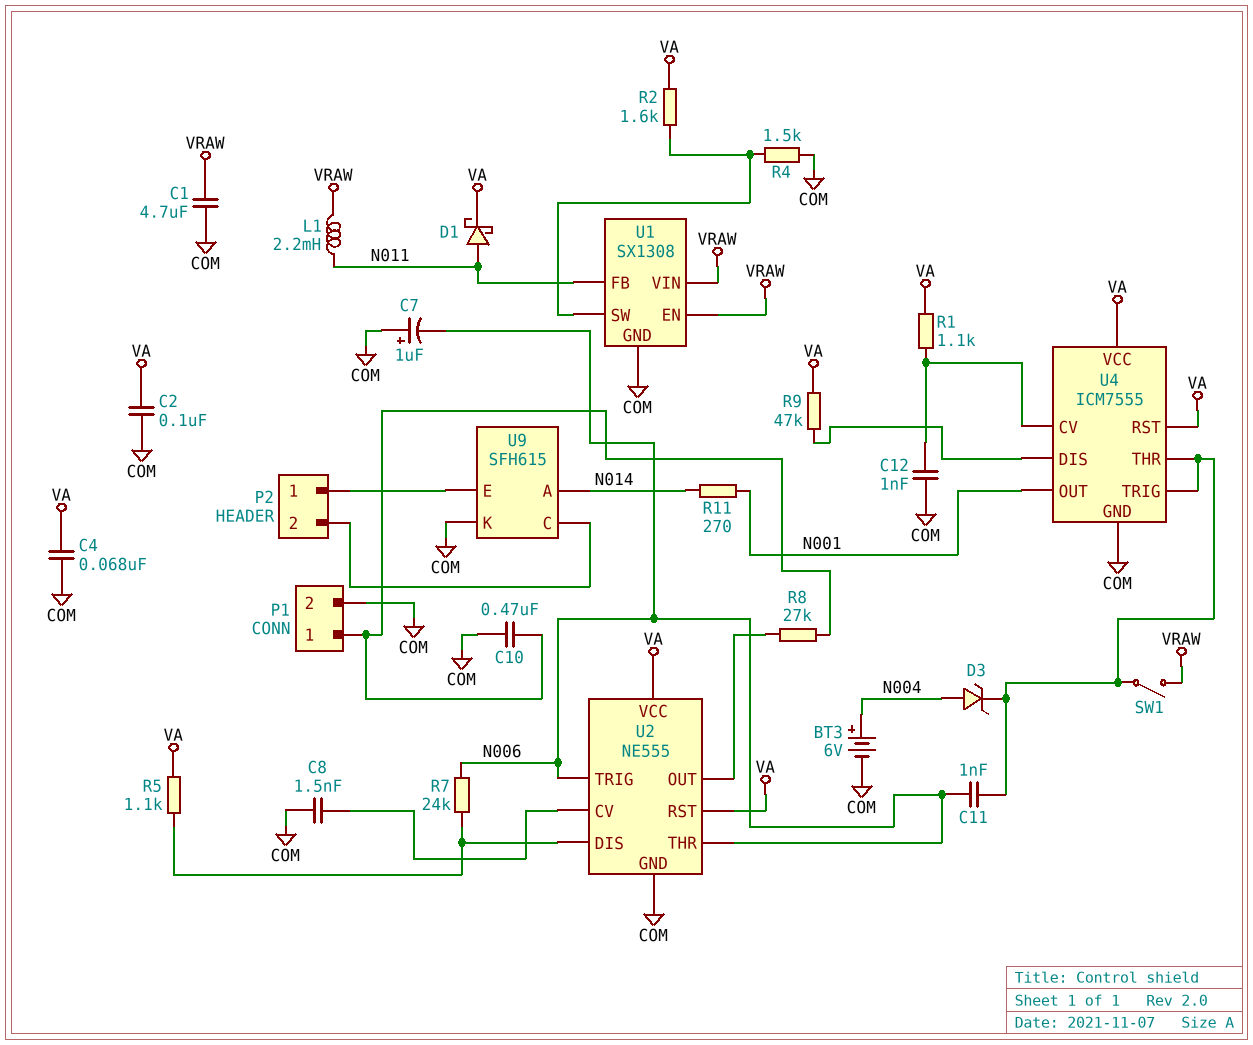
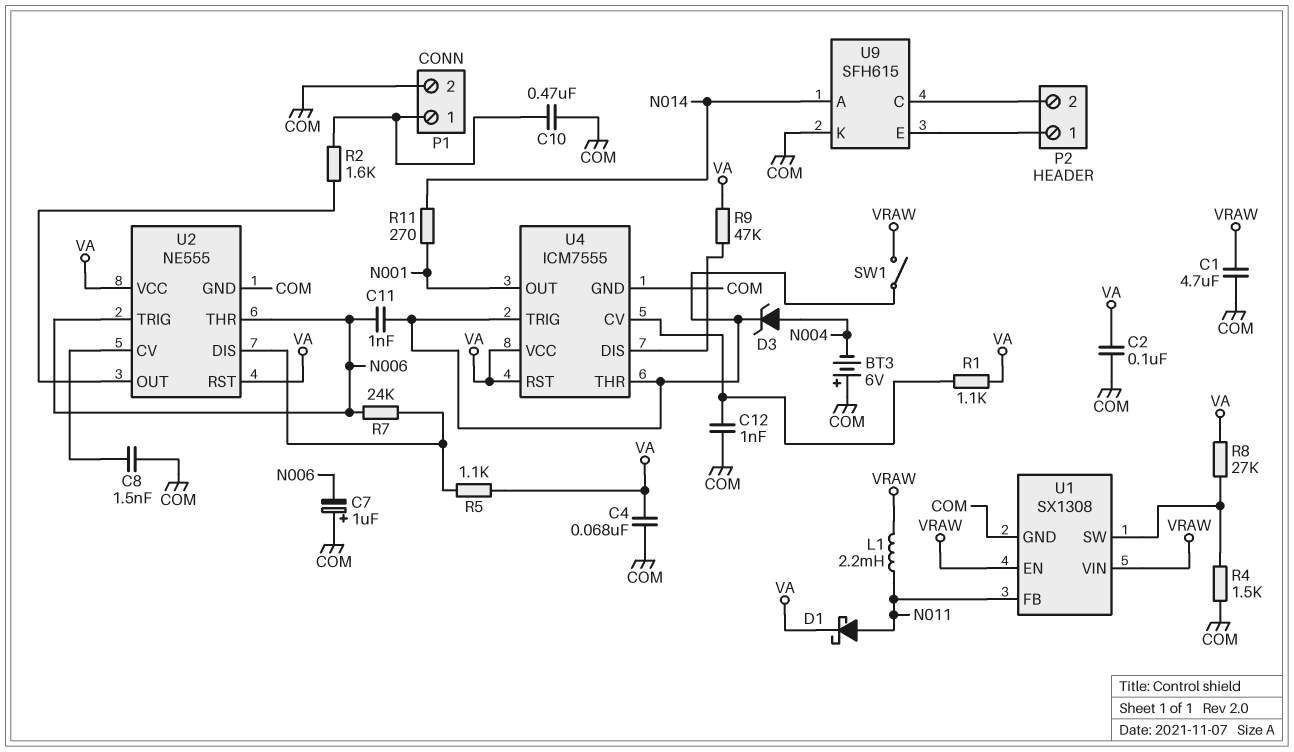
BT3: 6V (plus N004, minus COM) -> 6V (plus COM, minus N004)
R2: 1.6k (U1/SW, VA) -> 1.6k (P1/1, U2/OUT)
R8: 27k (P1/1, U2/OUT) -> 27k (U1/SW, VA)

